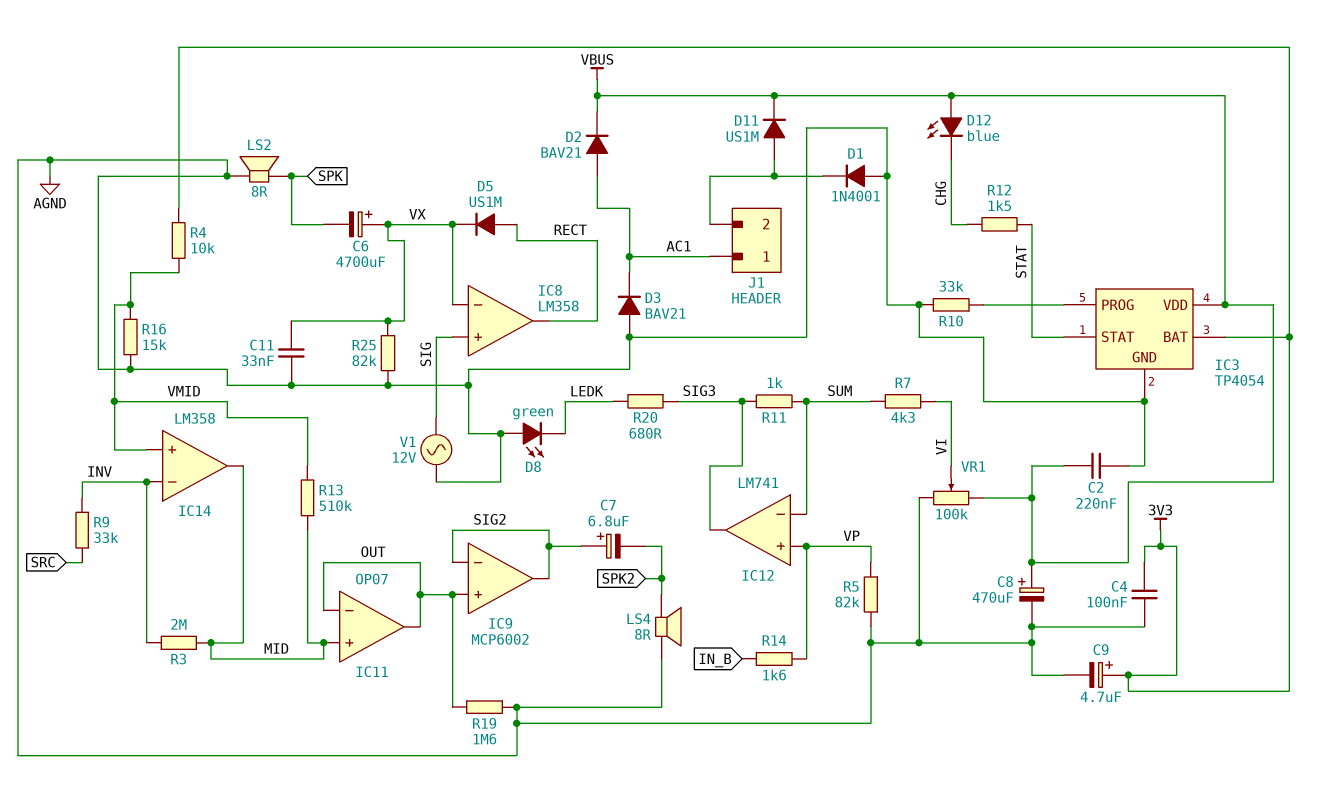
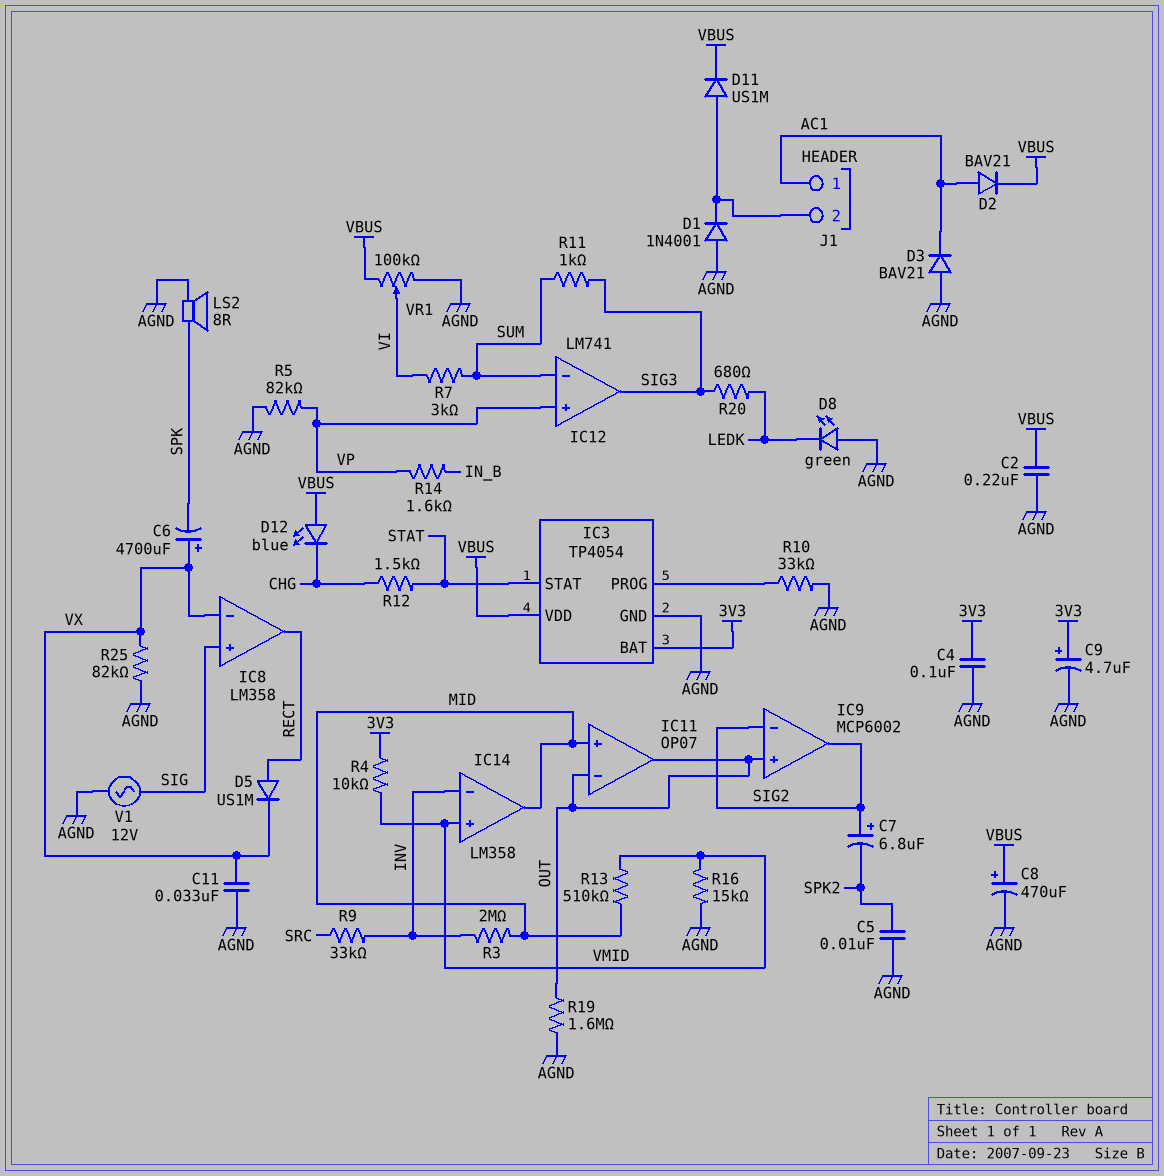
C5: none -> 10nF (AGND, SPK2)
LS4: speaker 8R (AGND, SPK2) -> none
R7: 4.3k (SUM, VI) -> 3k (SUM, VI)

